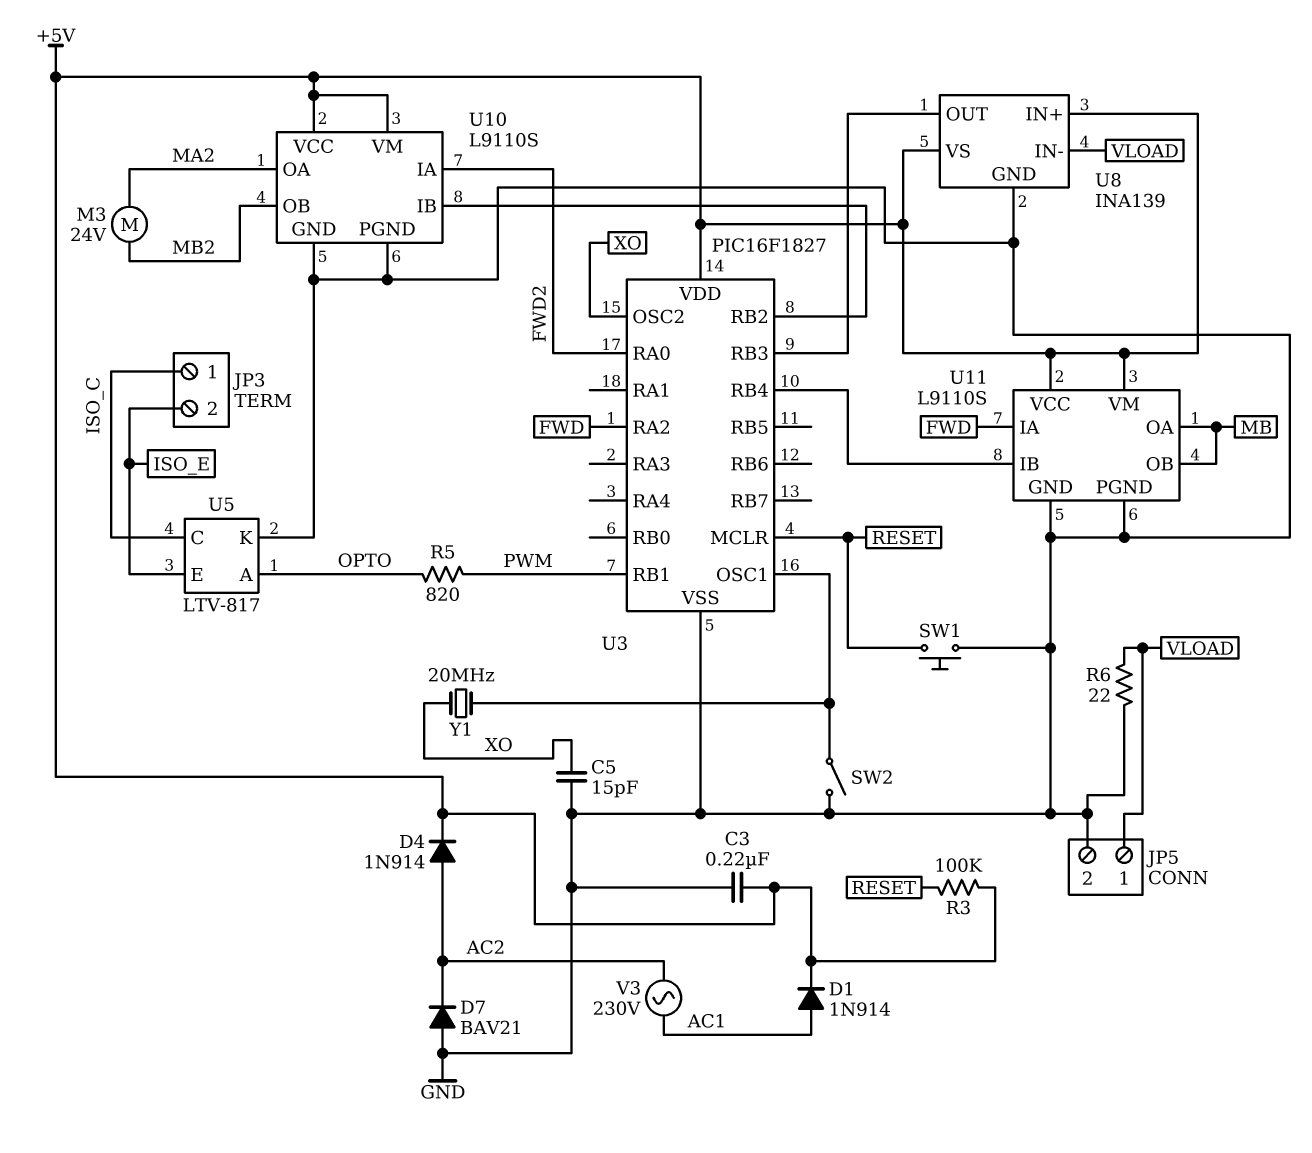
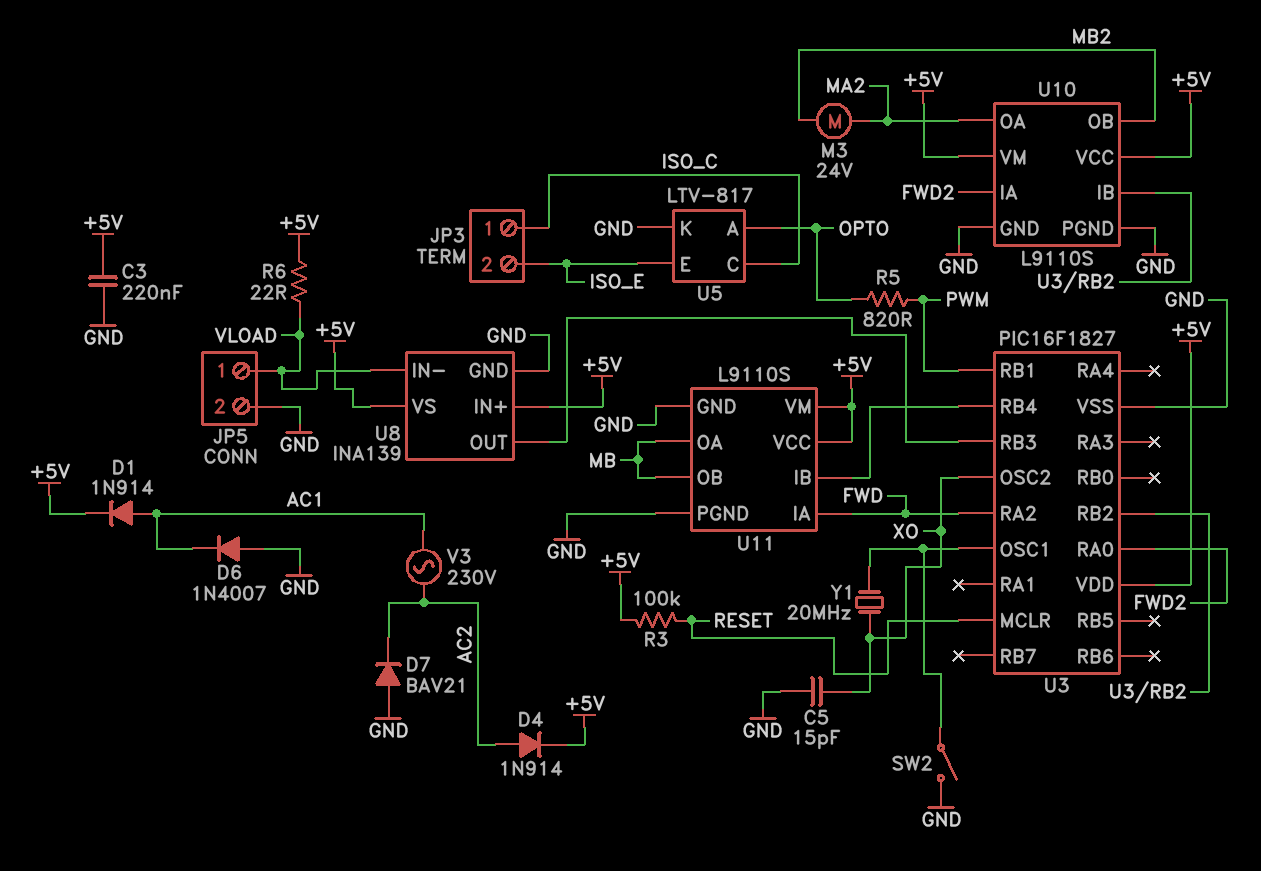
D6: none -> diode 1N4007 (A GND, K AC1)
R6: 22 (GND, VLOAD) -> 22 (+5V, VLOAD)
SW1: button (GND, RESET) -> none

